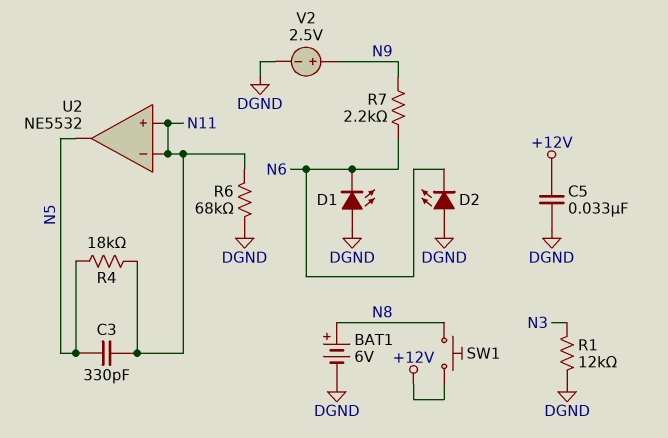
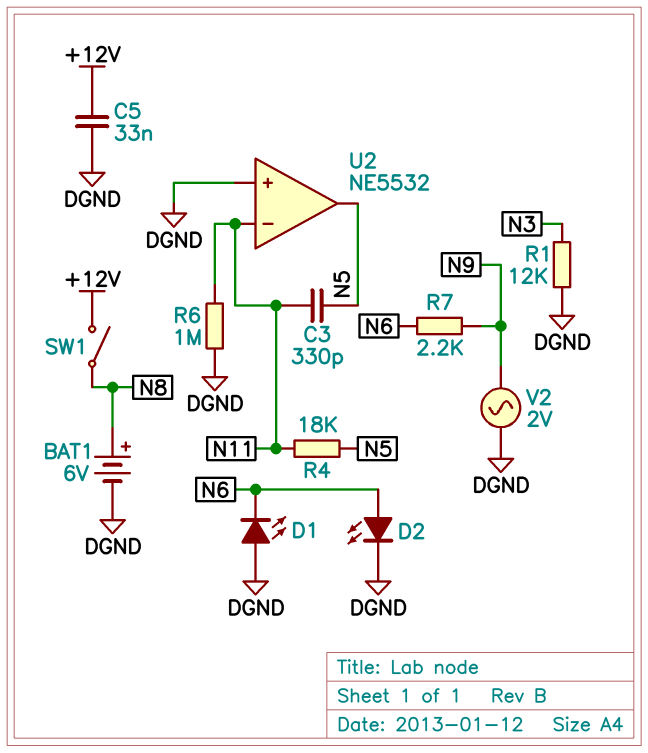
D2: LED (A DGND, K N6) -> LED (A N6, K DGND)
R6: 68k (DGND, N11) -> 1M (DGND, N11)
SW1: button (+12V, N8) -> switch (+12V, N8)
U2 pin in+: N11 -> DGND
V2: 2.5V (plus N9, minus DGND) -> AC 2V (DGND, N9)

